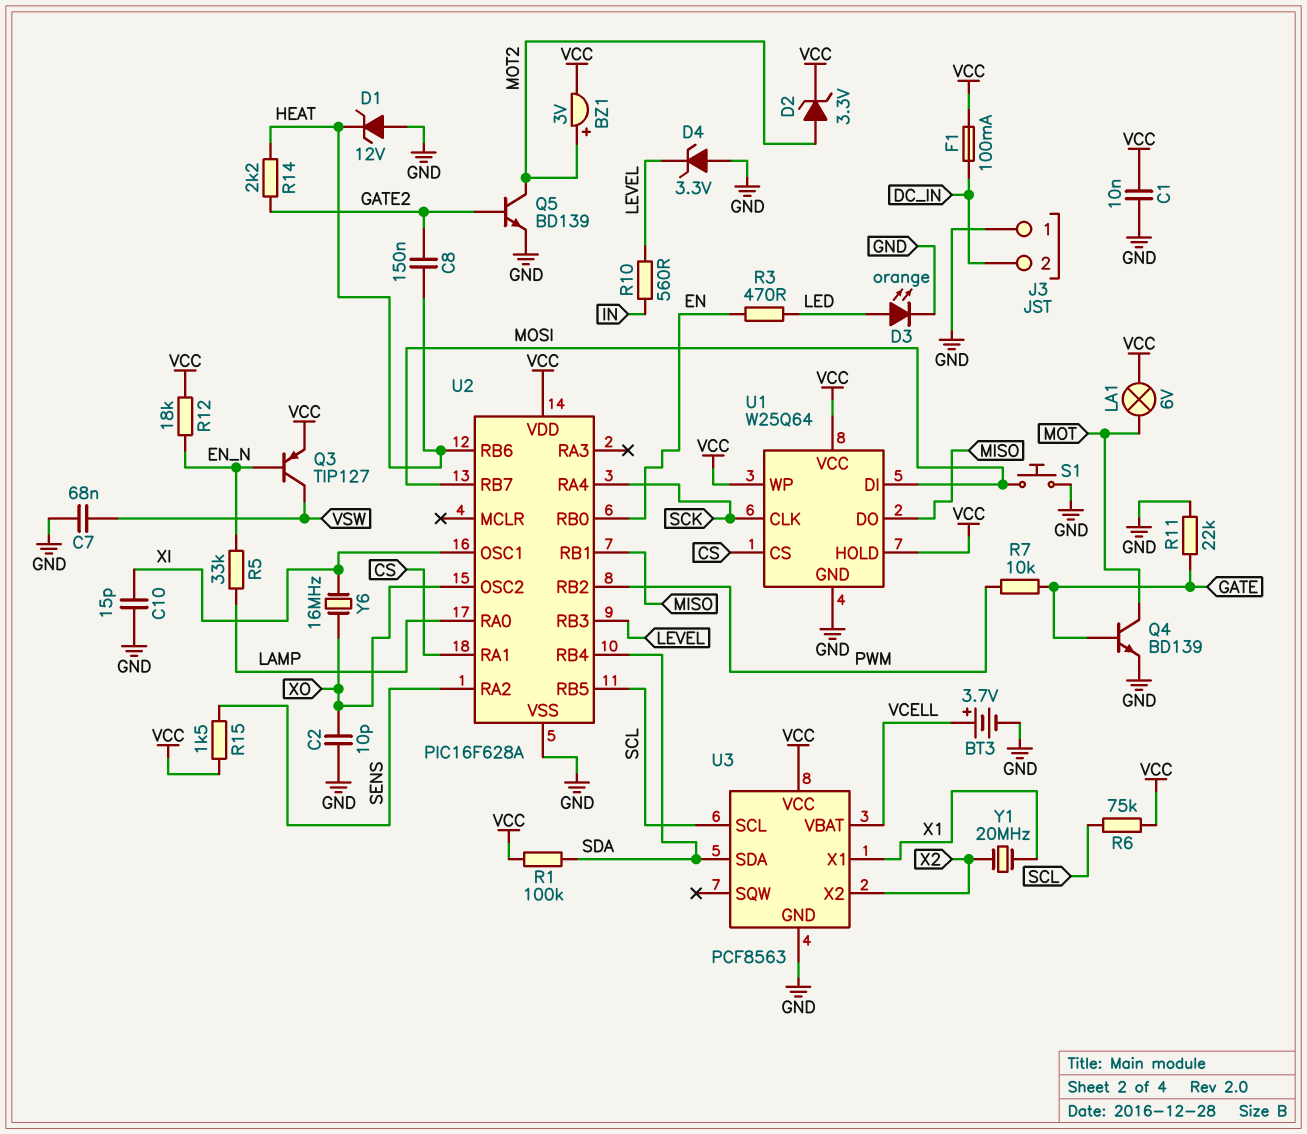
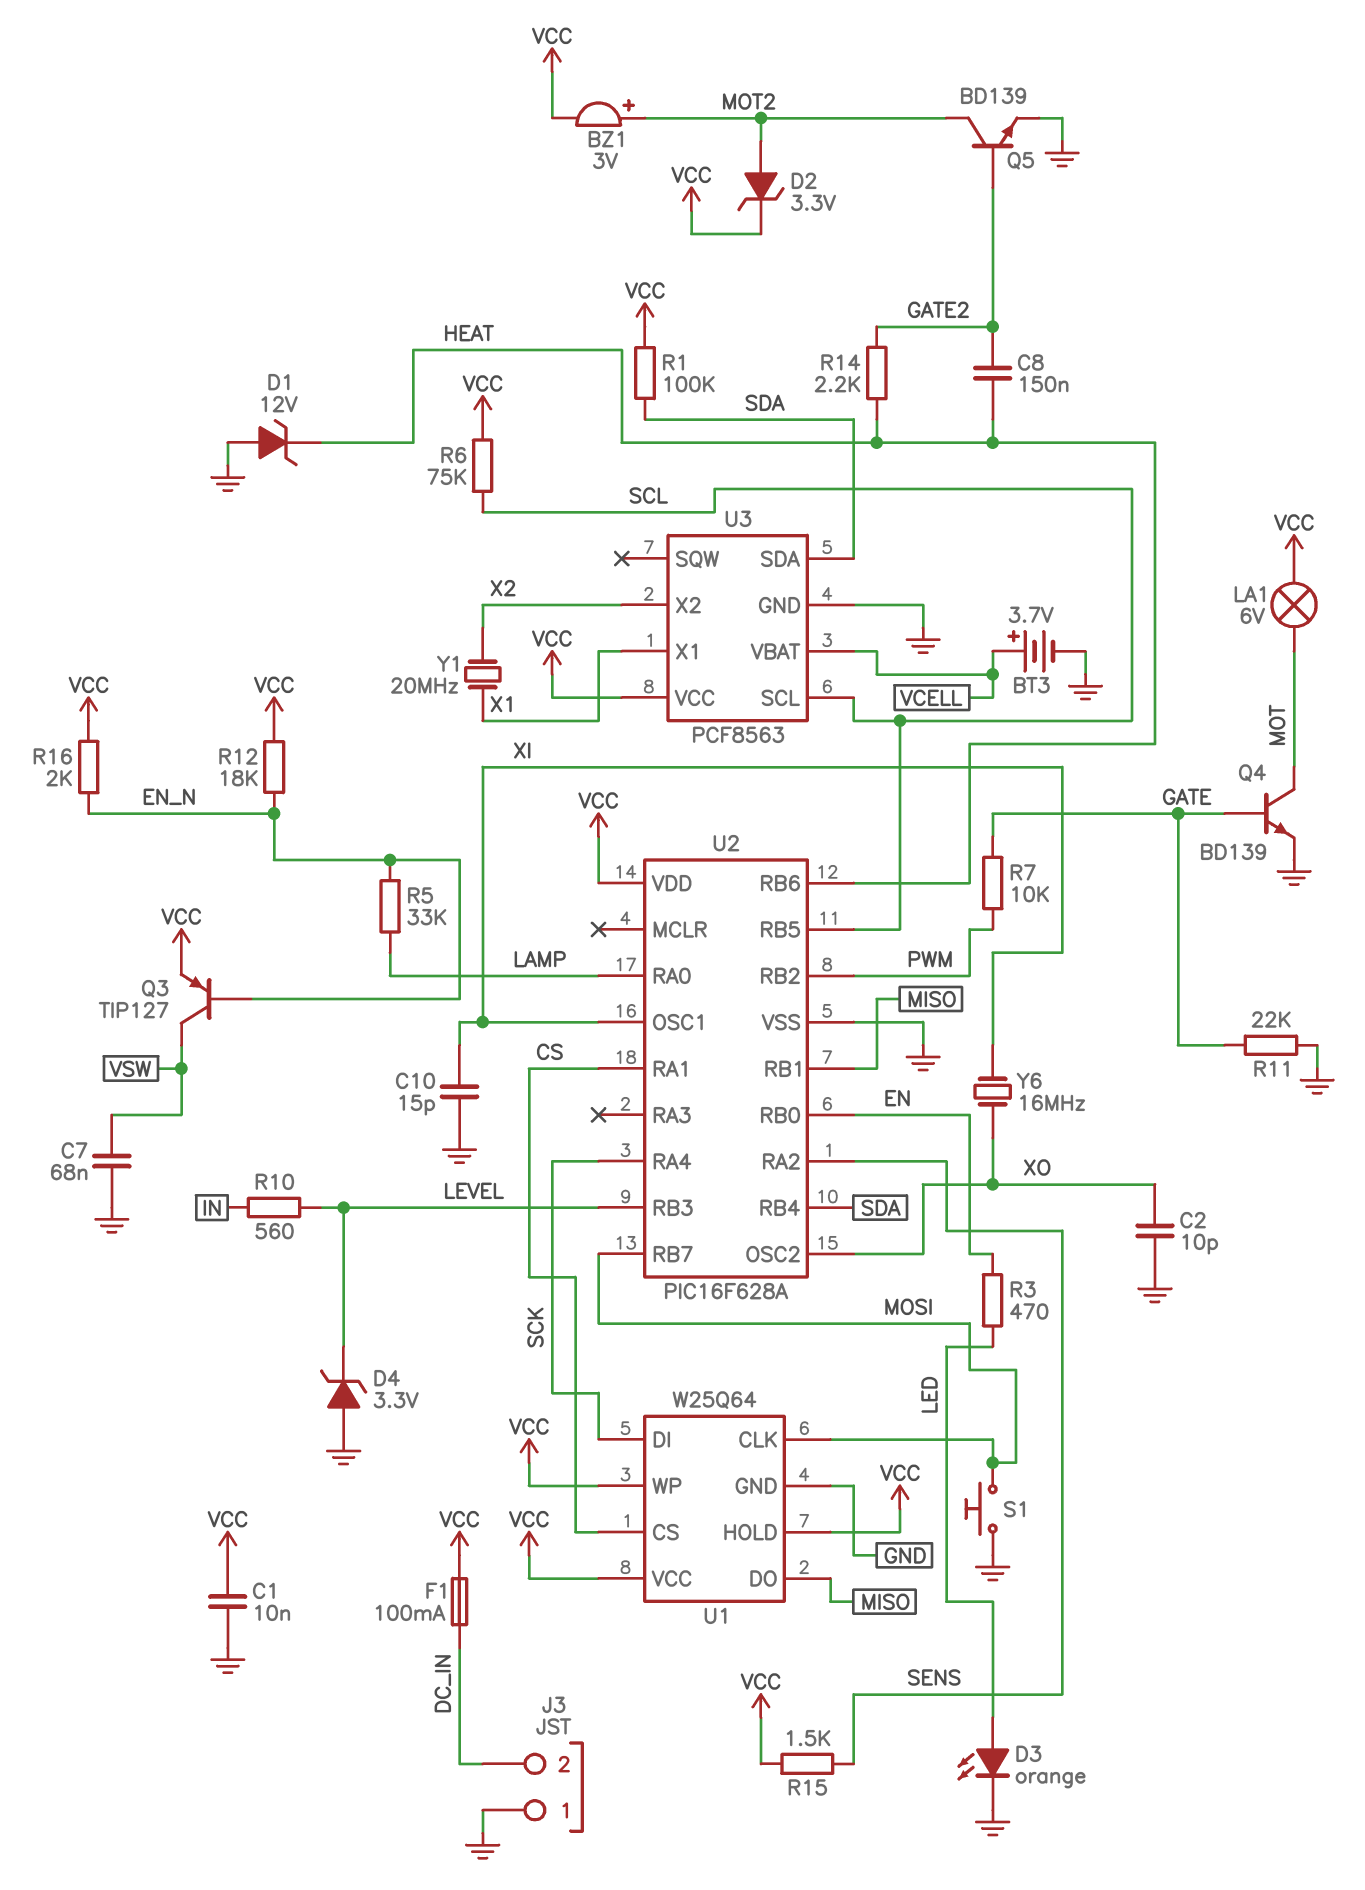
R16: none -> 2k (EN_N, VCC)
U1 pin CLK: SCK -> MOSI
U1 pin DI: MOSI -> SCK

